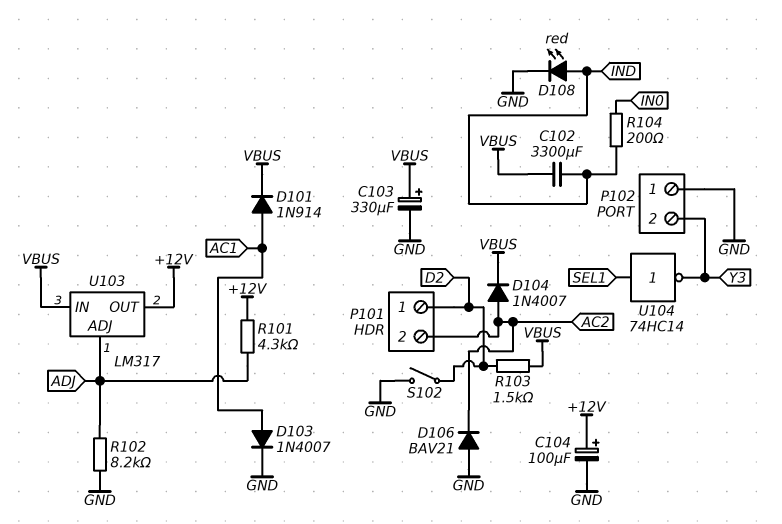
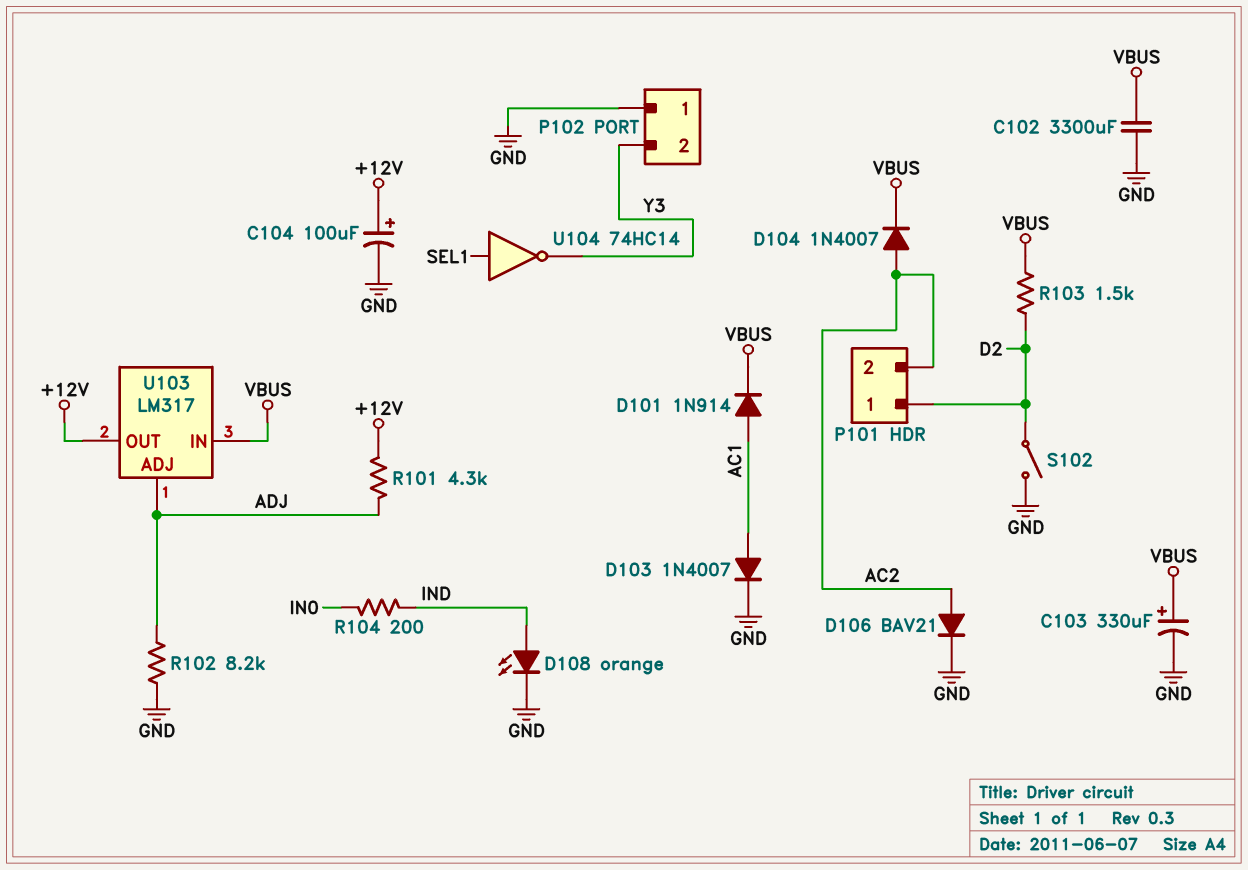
C102: 3300uF (IND, VBUS) -> 3300uF (GND, VBUS)
D106: diode BAV21 (A GND, K AC2) -> diode BAV21 (A AC2, K GND)
D108: LED red (A IND, K GND) -> LED orange (A IND, K GND)

